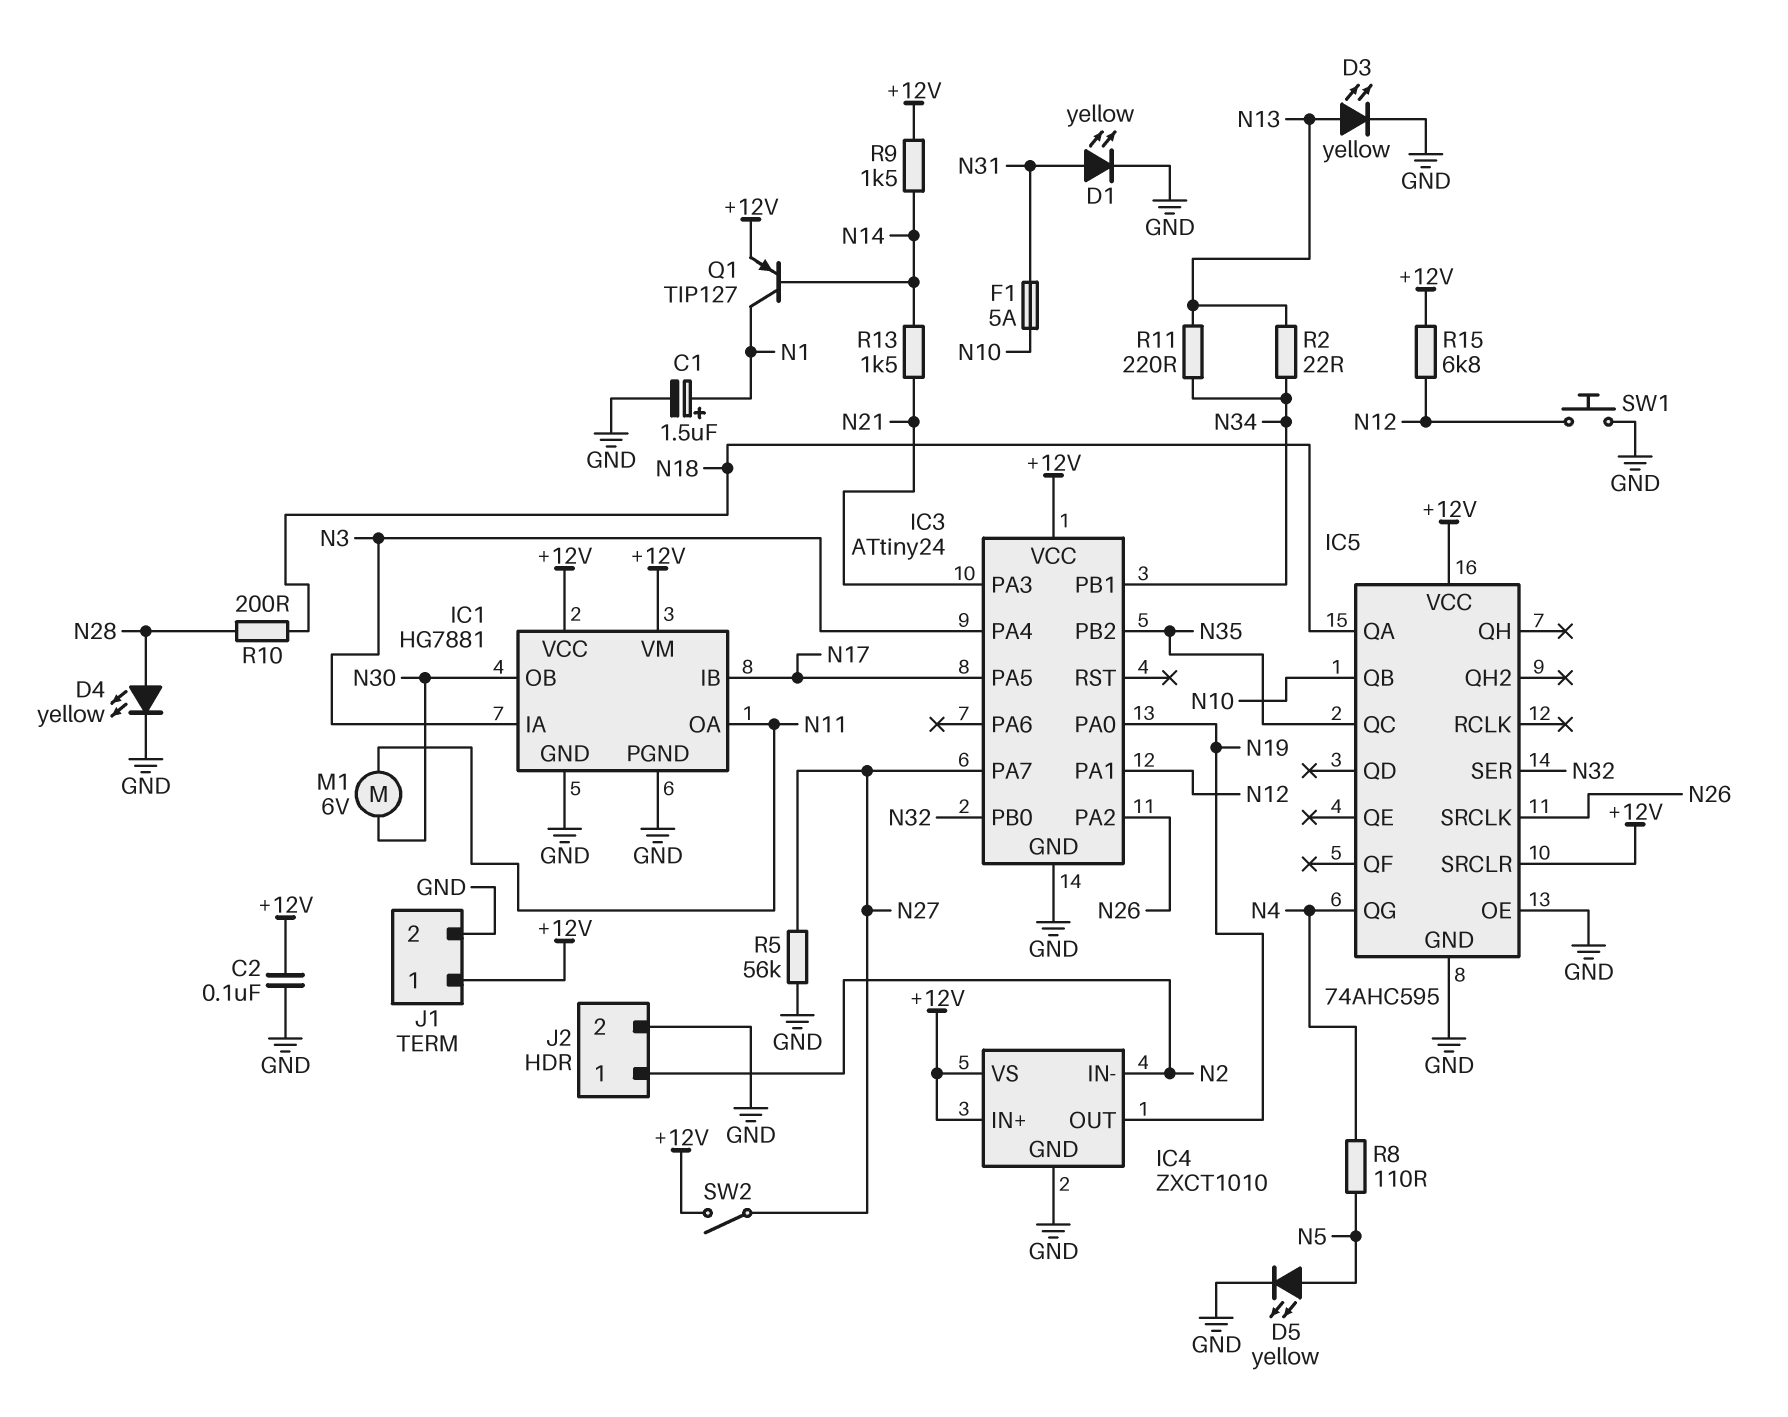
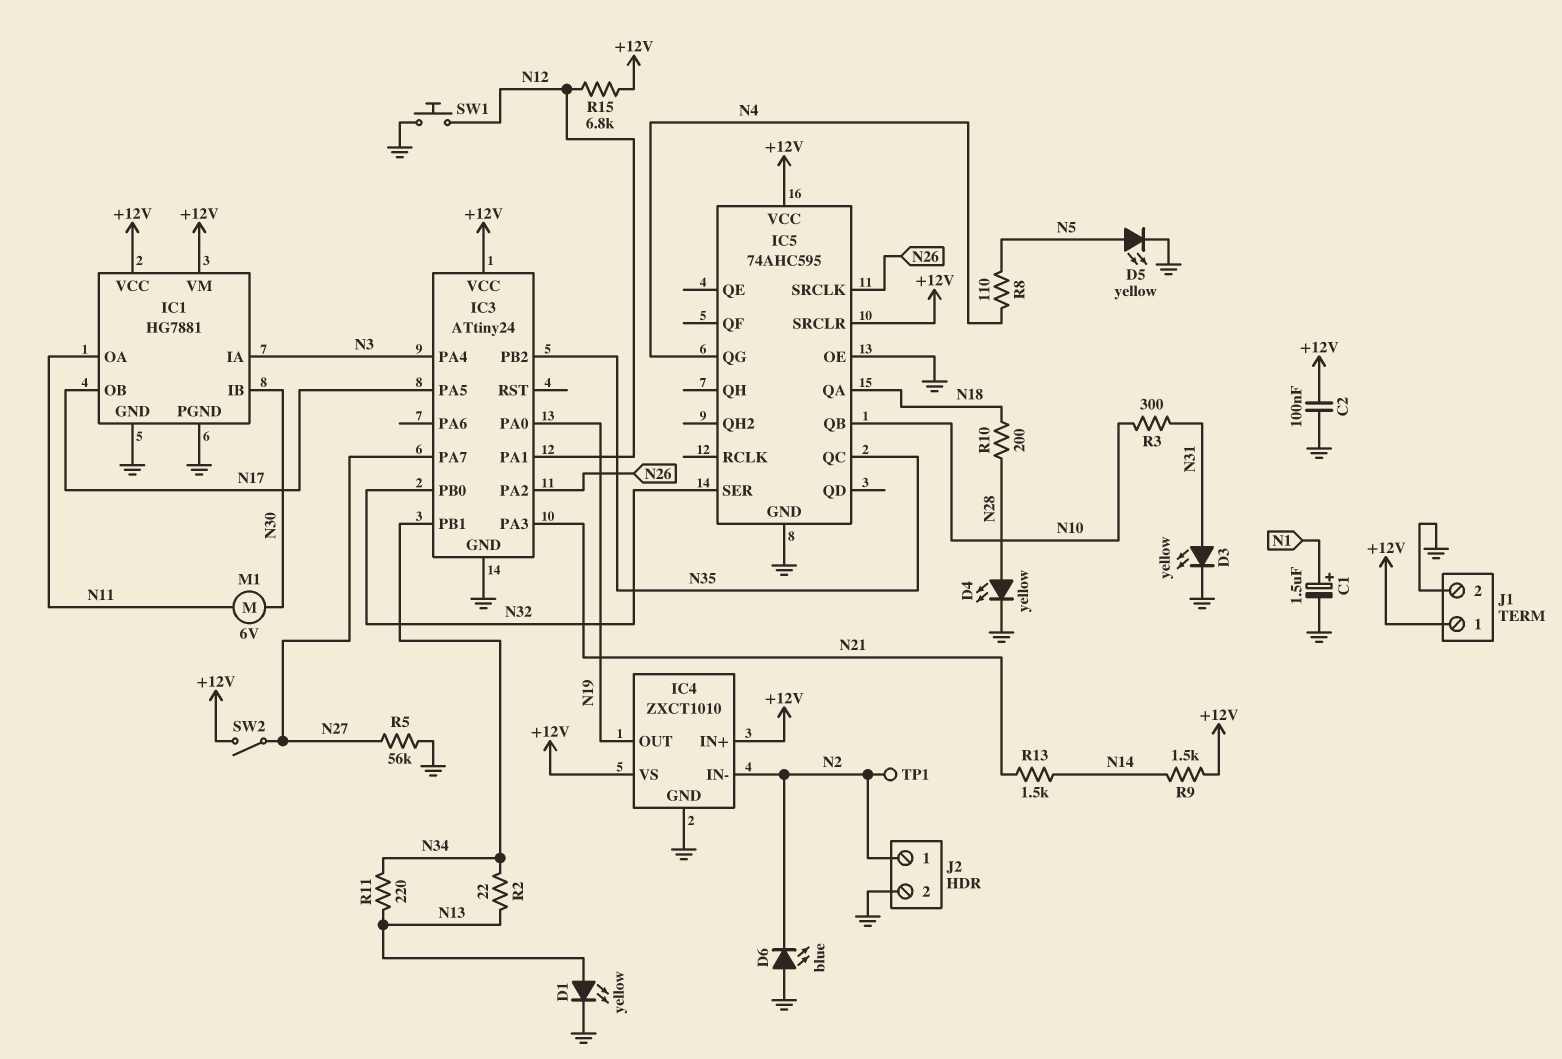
D1: LED yellow (A N31, K GND) -> LED yellow (A N13, K GND)
D3: LED yellow (A N13, K GND) -> LED yellow (A N31, K GND)
D6: none -> LED blue (A GND, K N2)
F1: 5A (N10, N31) -> none
IC1 pin IB: N17 -> N30
IC1 pin OB: N30 -> N17
Q1: PNP TIP127 (B N14, C N1, E +12V) -> none
R3: none -> 300 (N10, N31)
TP1: none -> test point (N2)

